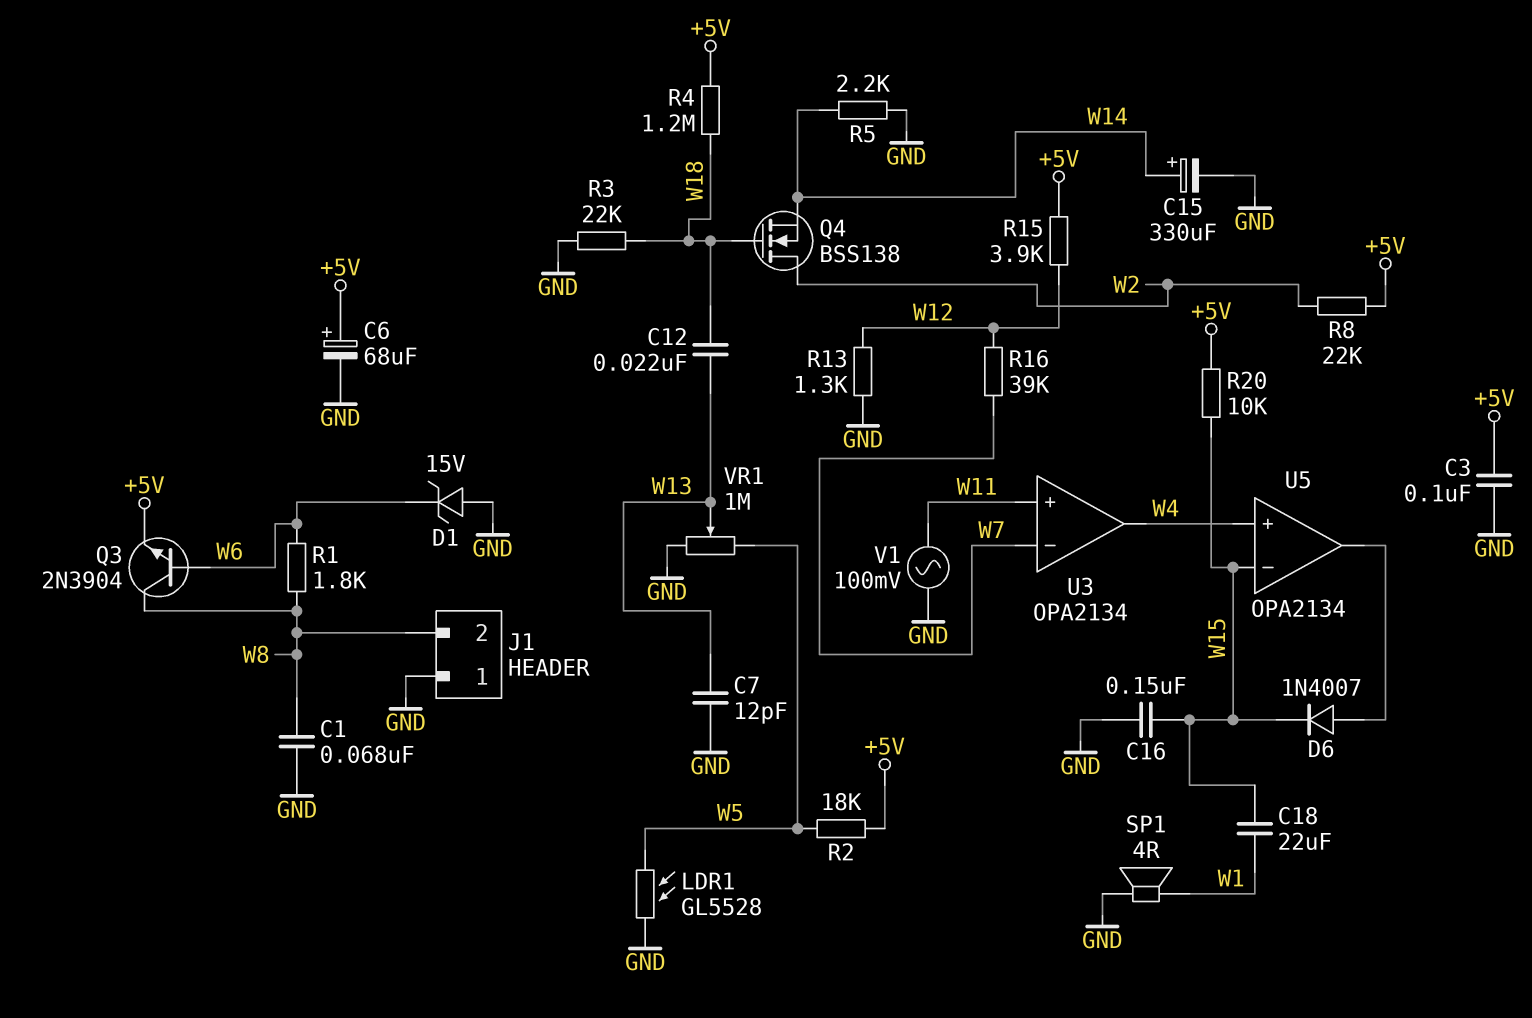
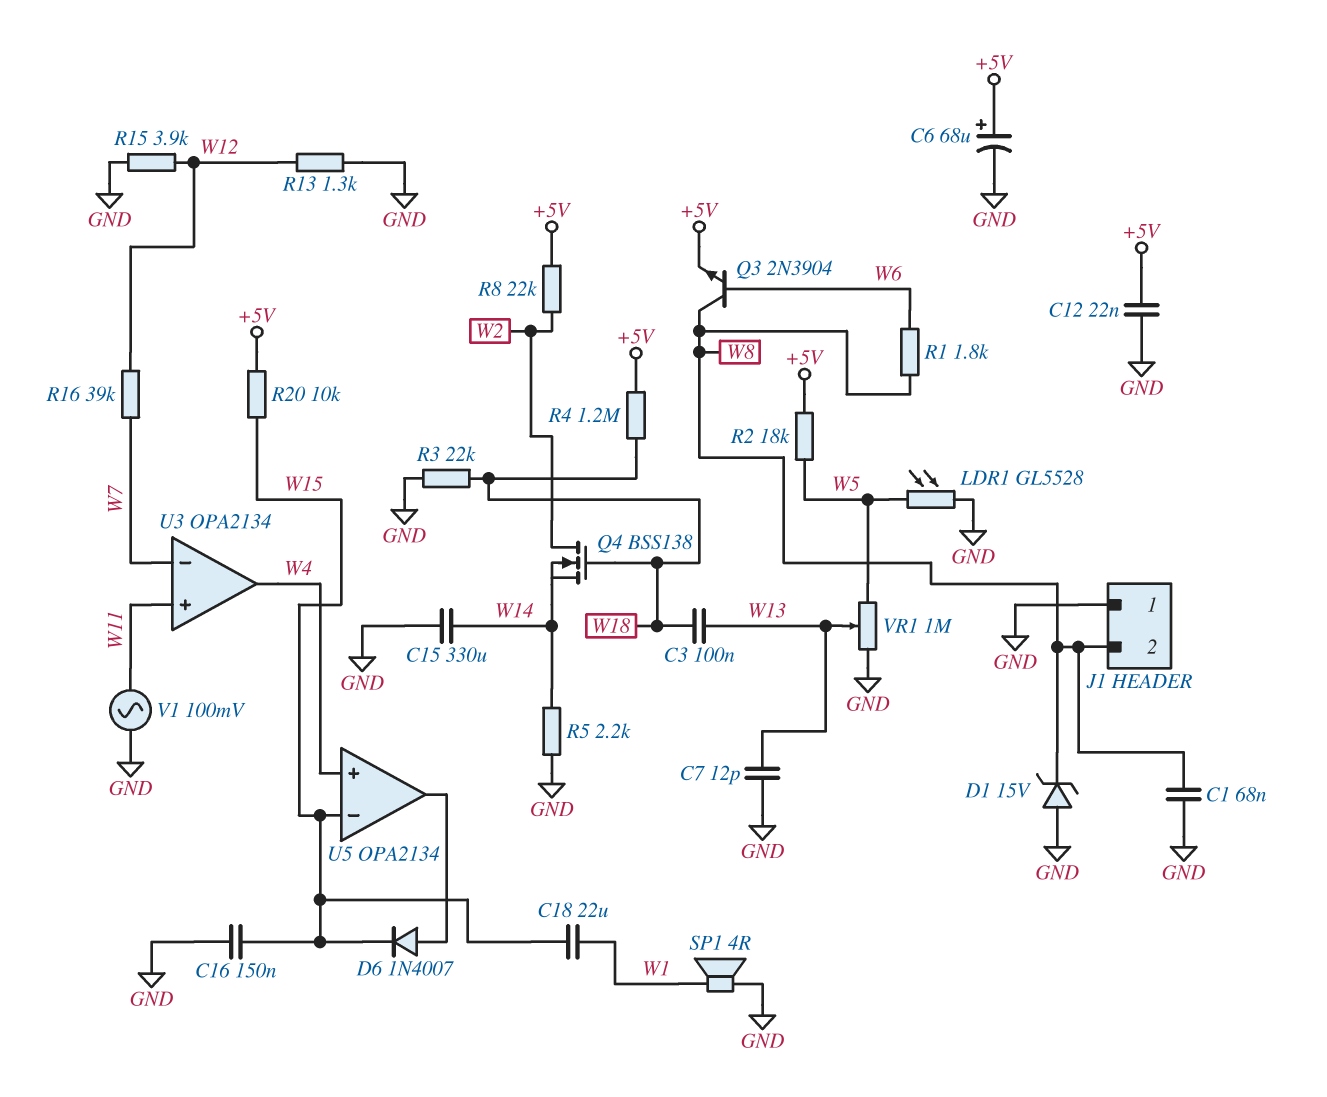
C3: 100nF (+5V, GND) -> 100nF (W13, W18)
C12: 22nF (W13, W18) -> 22nF (+5V, GND)
C15: 330uF (plus W14, minus GND) -> 330uF (GND, W14)
D1: zener 15V (A GND, K W6) -> zener 15V (A GND, K W8)
R15: 3.9k (+5V, W12) -> 3.9k (GND, W12)

